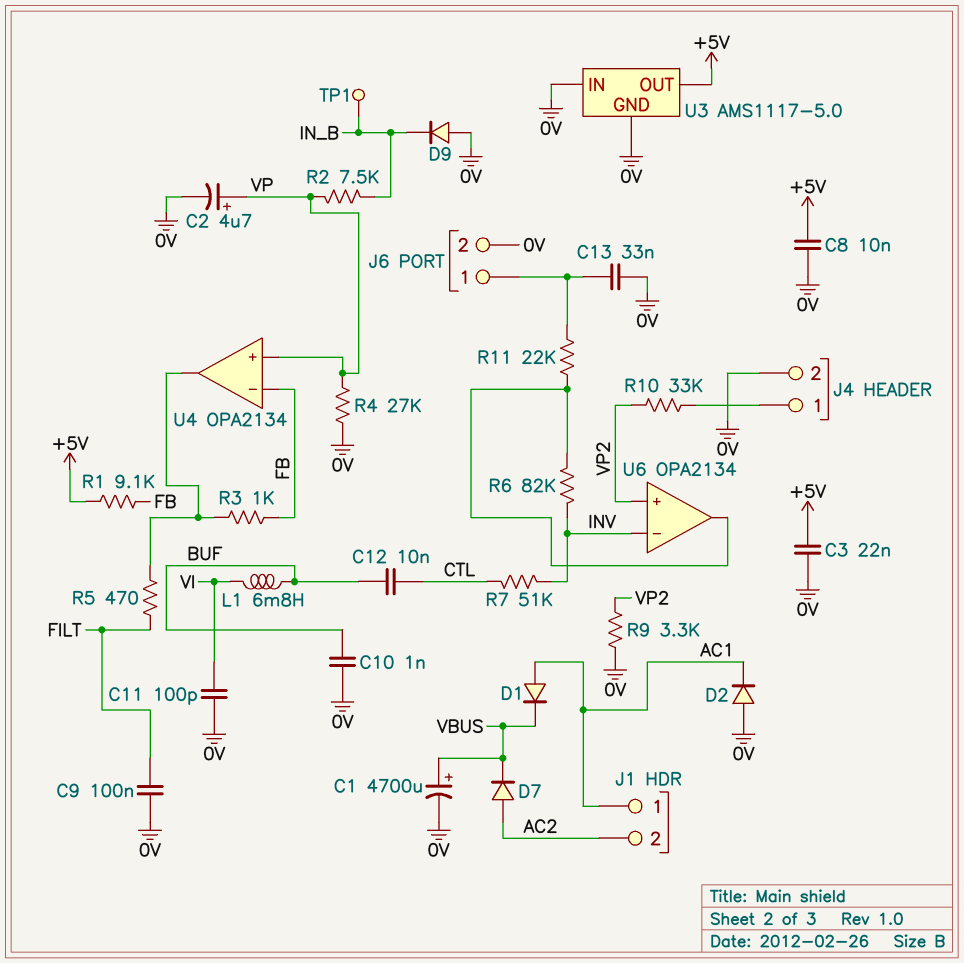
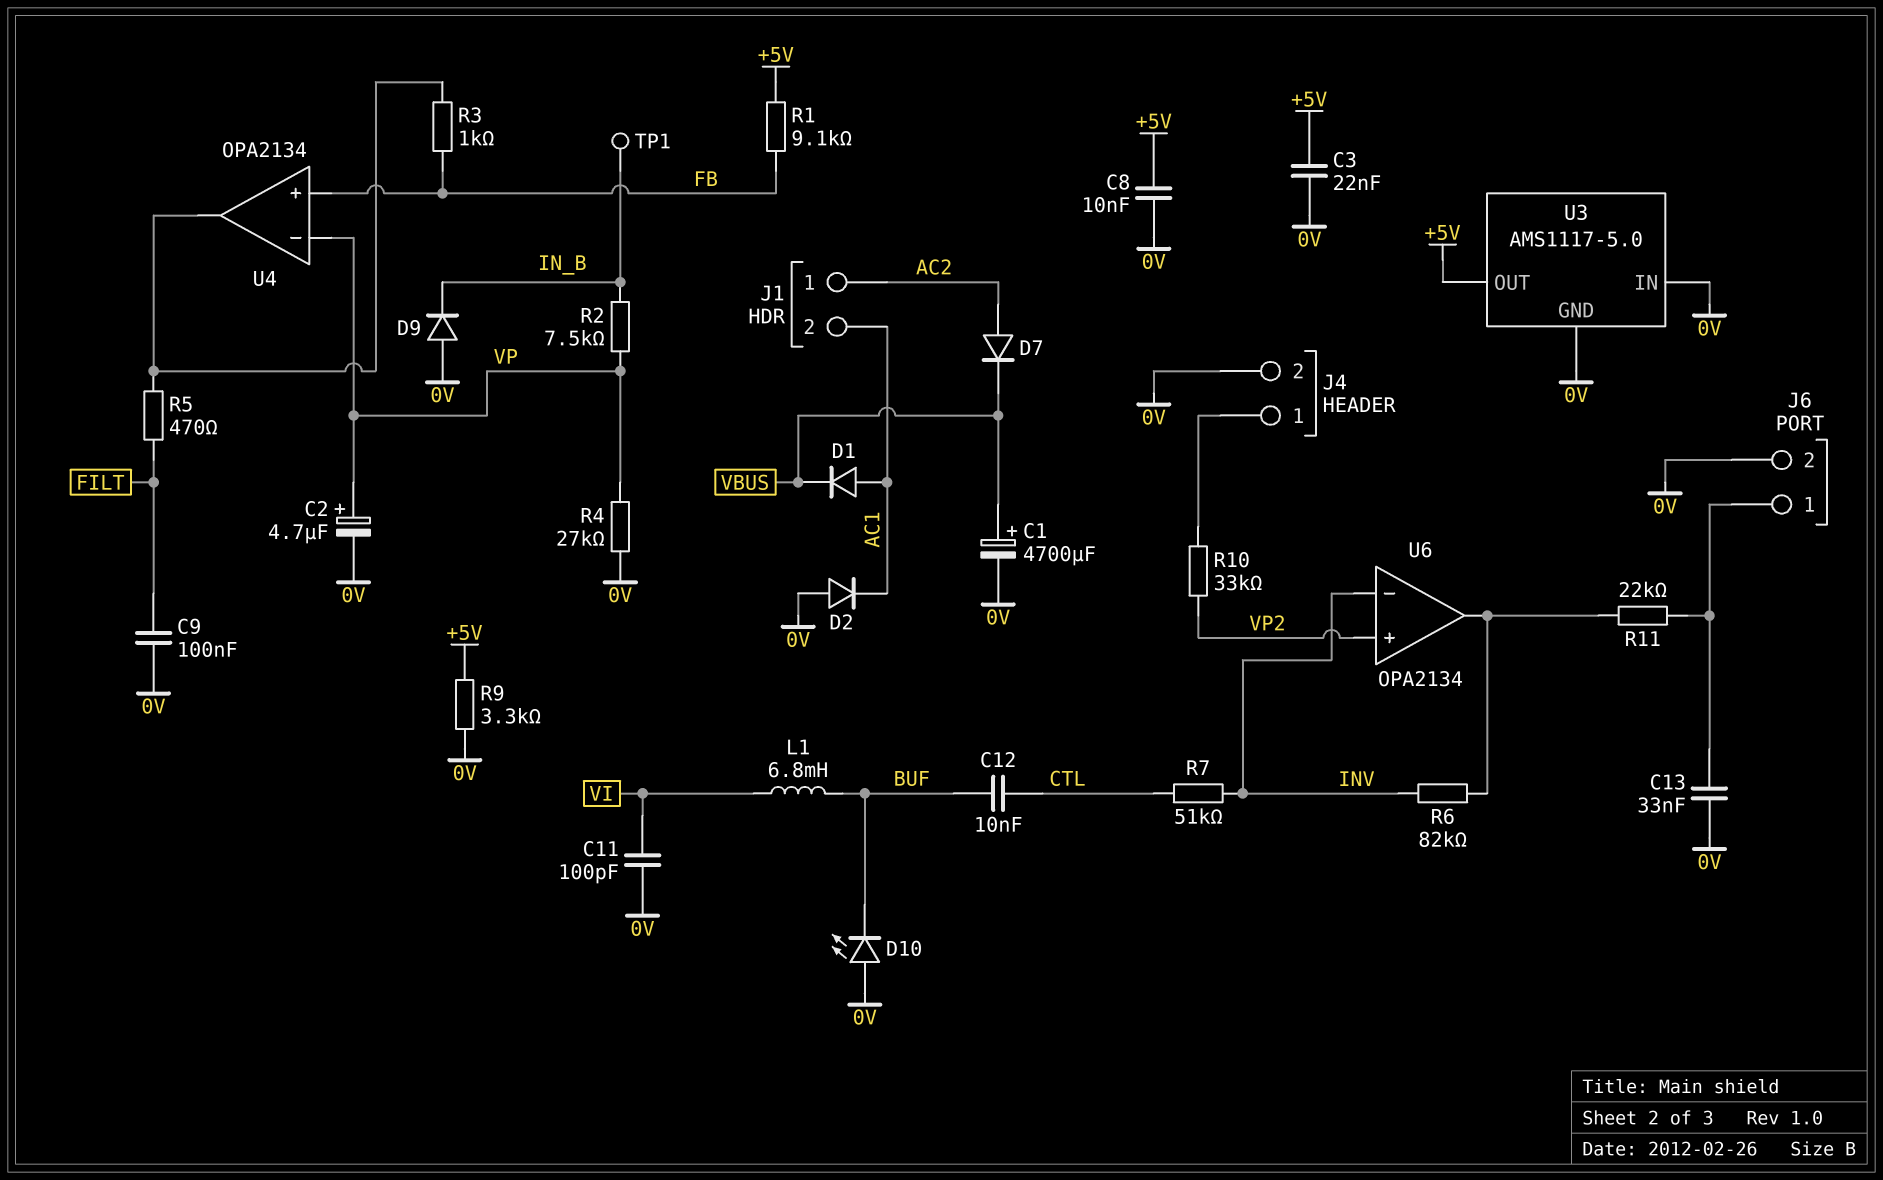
C10: 1nF (0V, BUF) -> none
D10: none -> LED (A 0V, K BUF)
J1 pin 1: AC1 -> AC2
J1 pin 2: AC2 -> AC1
R9: 3.3k (0V, VP2) -> 3.3k (+5V, 0V)
U4 pin in+: VP -> FB
U4 pin in-: FB -> VP

